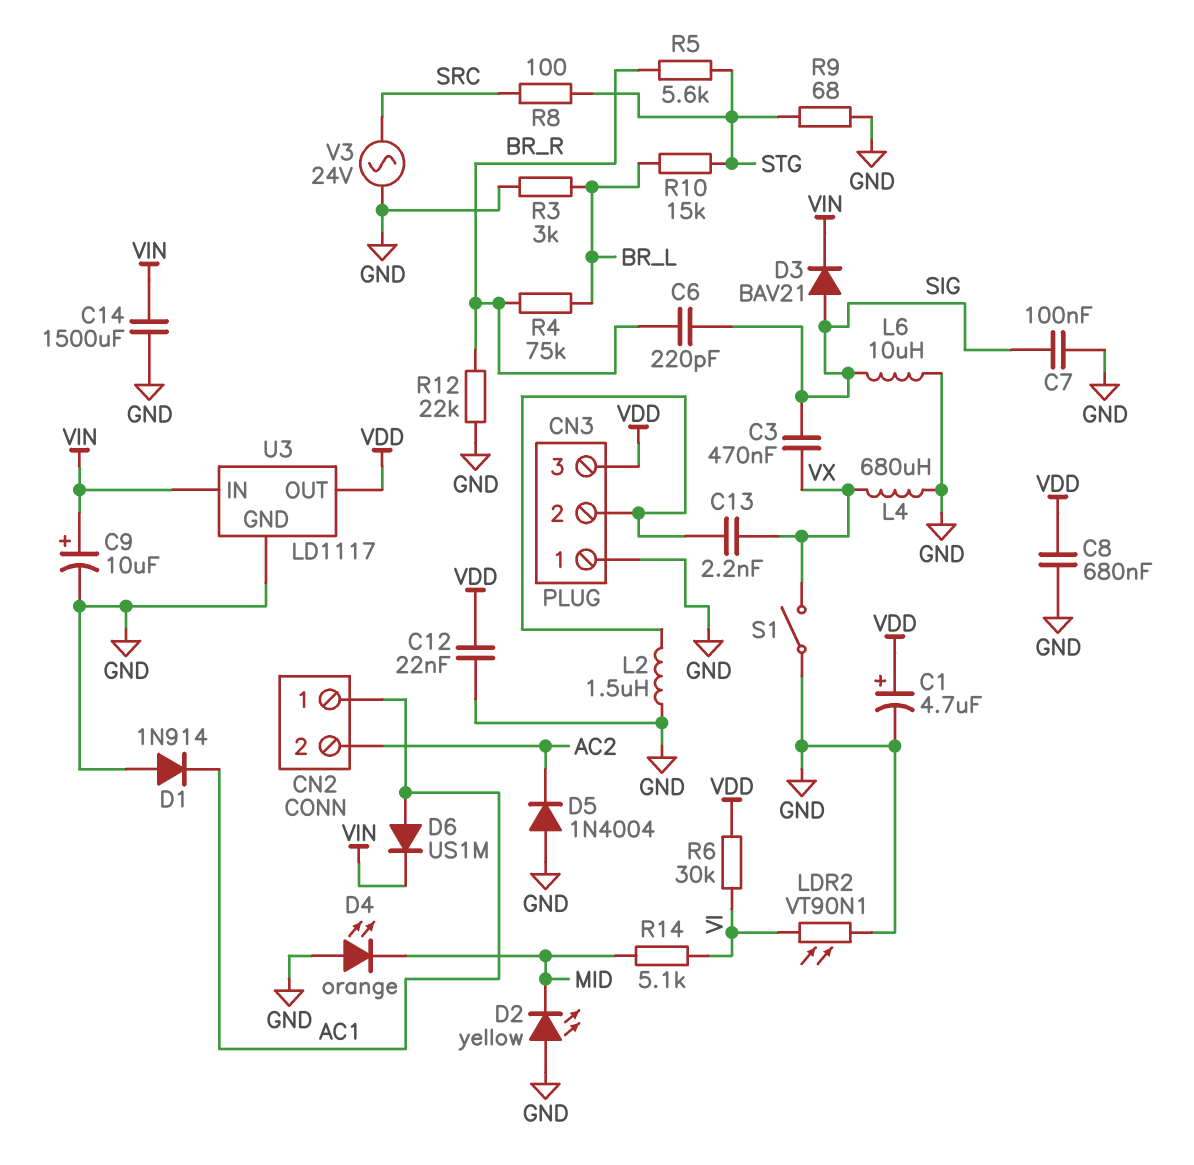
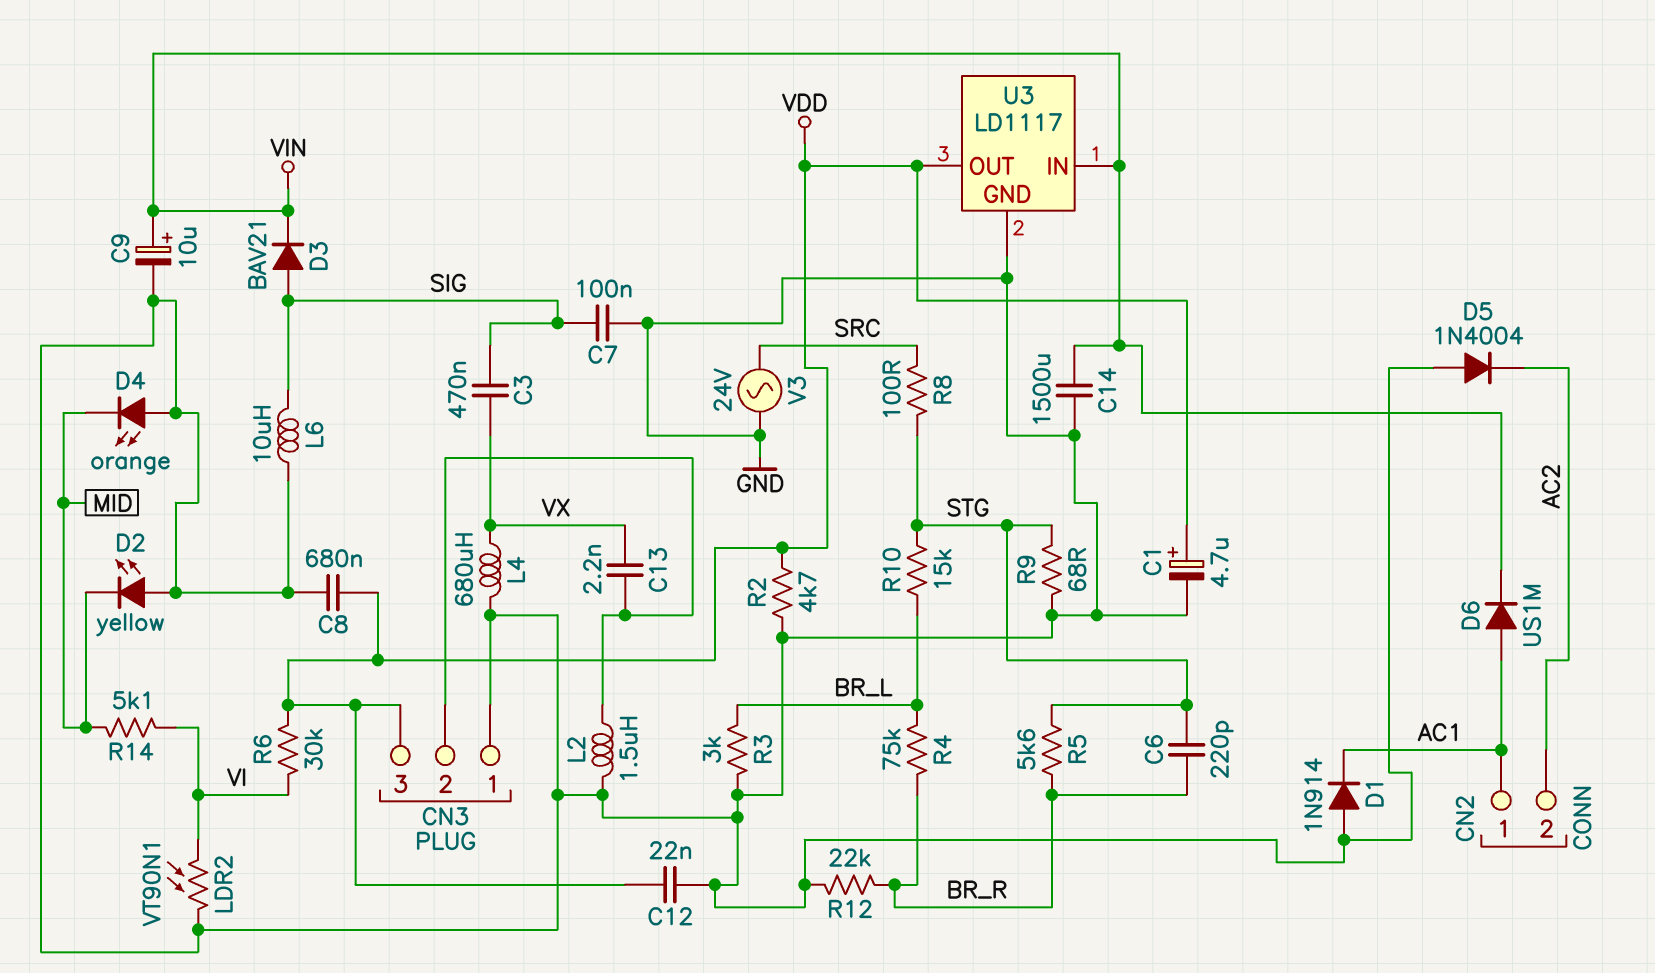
C6: 220pF (BR_R, SIG) -> 220pF (BR_R, STG)
R2: none -> 4.7k (GND, VDD)
S1: switch (GND, VX) -> none

